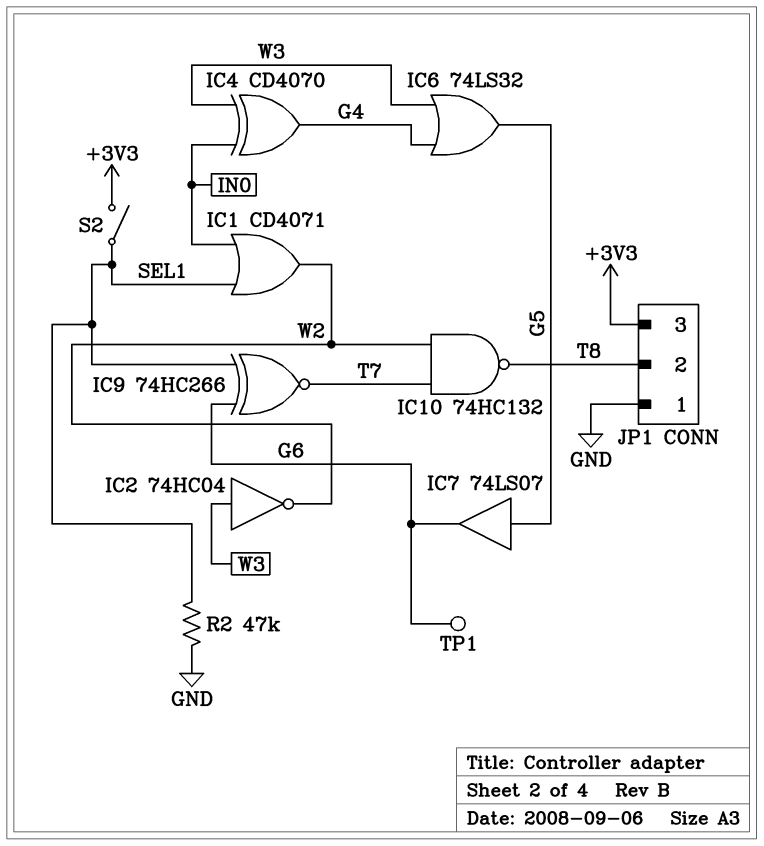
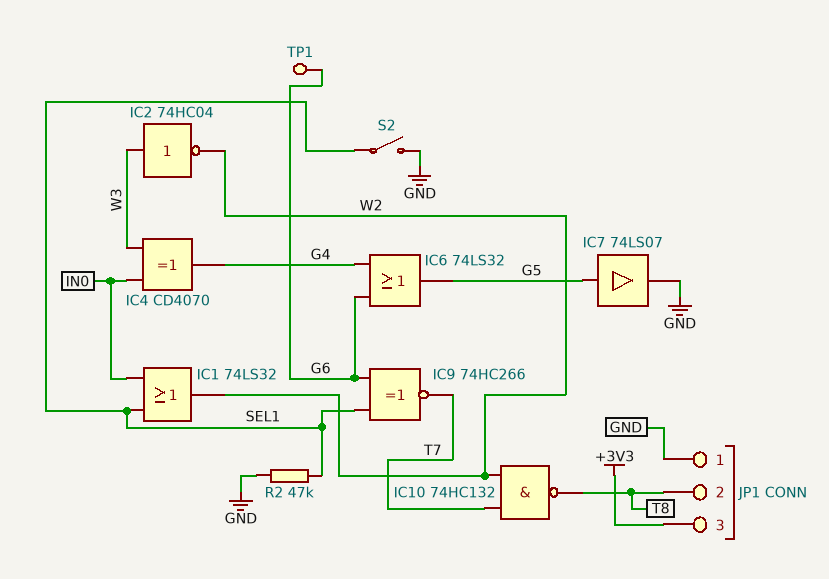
IC1: OR CD4071 (in IN0, in SEL1, out W2) -> OR 74LS32 (in IN0, in SEL1, out W2)
IC6: OR 74LS32 (in G4, in W3, out G5) -> OR 74LS32 (in G4, in G6, out G5)
IC7: buffer 74LS07 (in G5, out G6) -> buffer 74LS07 (in G5, out GND)
S2: switch (+3V3, SEL1) -> switch (GND, SEL1)

